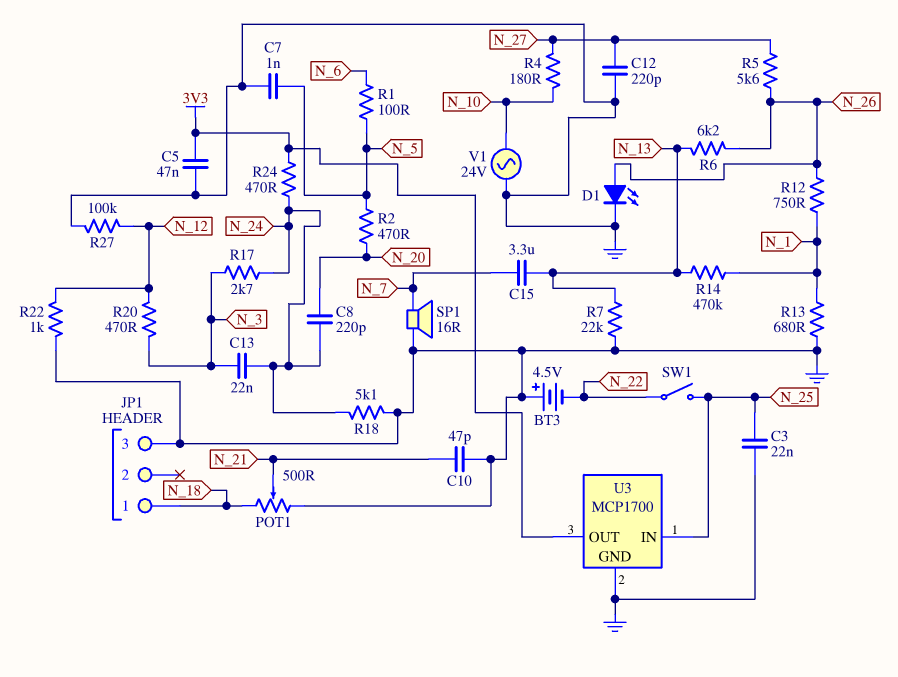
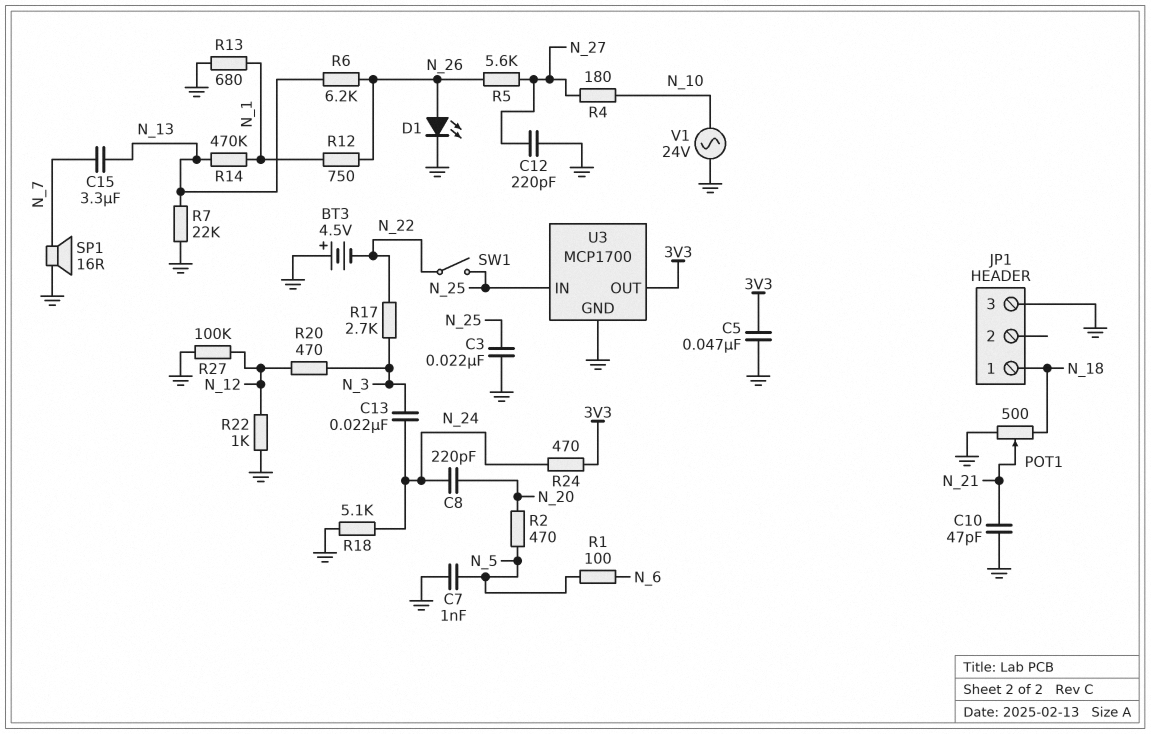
R17: 2.7k (N_3, N_24) -> 2.7k (N_3, N_22)

